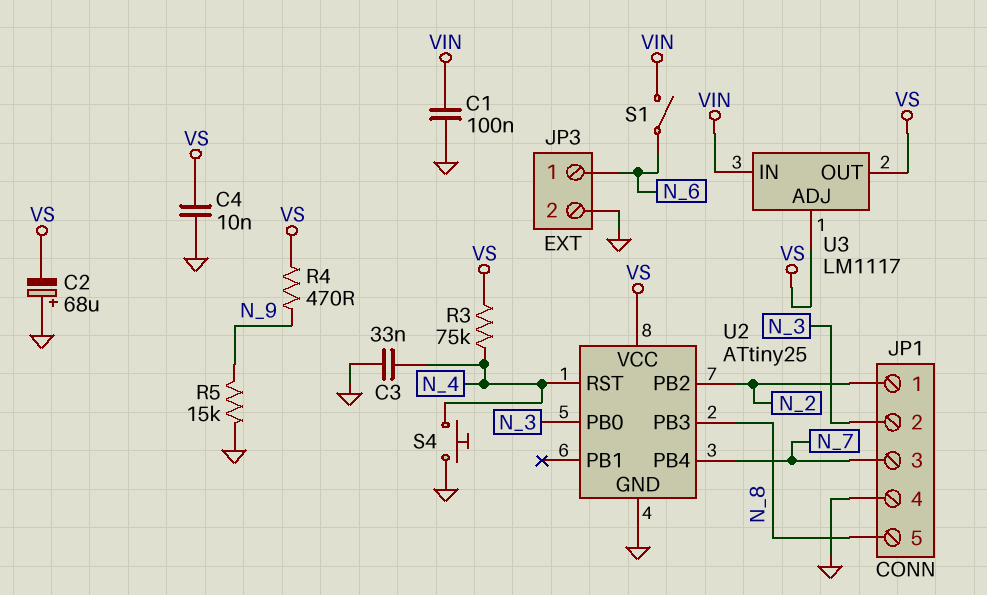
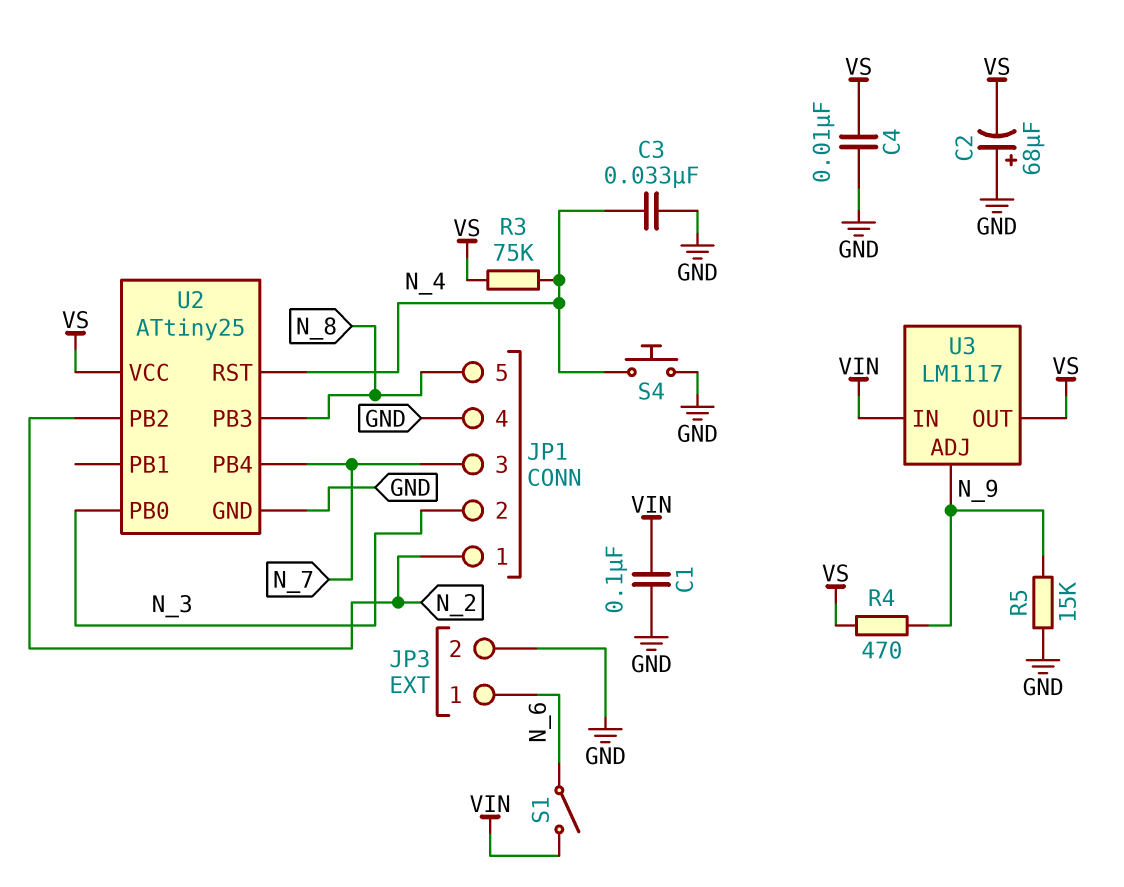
U3 pin ADJ: VS -> N_9

